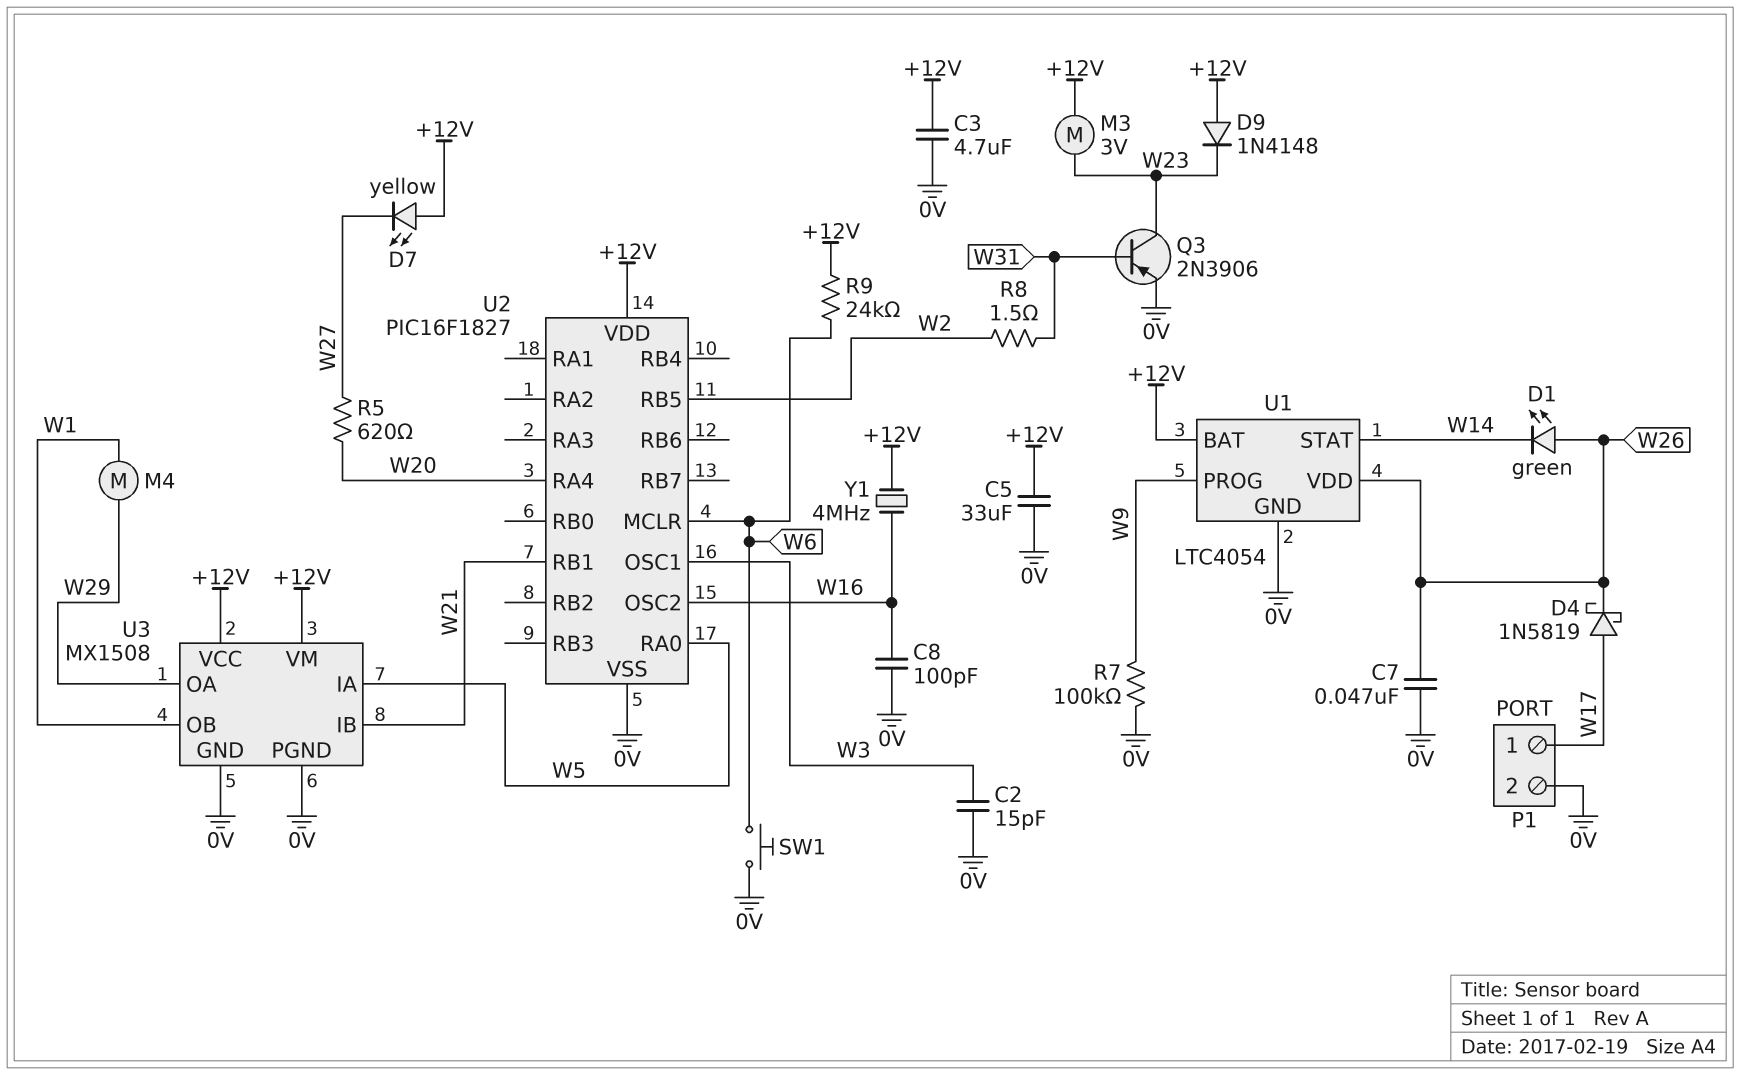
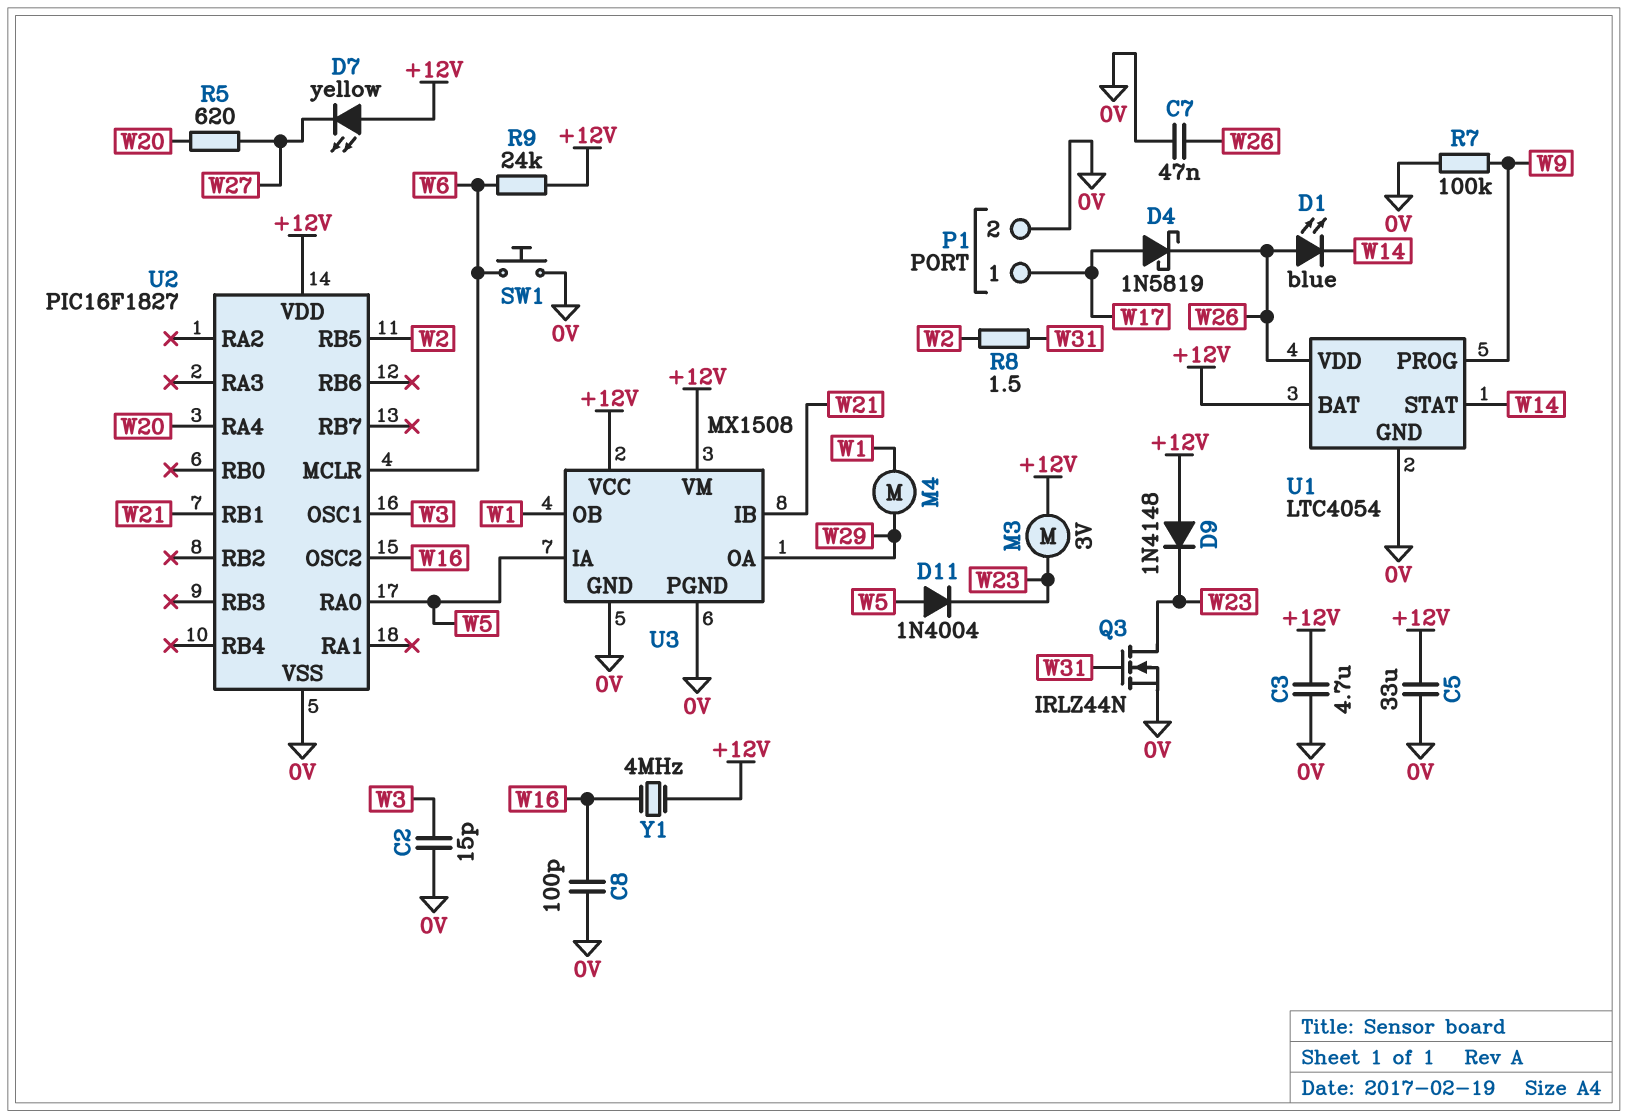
D1: LED green (A W26, K W14) -> LED blue (A W26, K W14)
D11: none -> diode 1N4004 (A W5, K W23)
Q3: PNP 2N3906 (B W31, C W23, E 0V) -> NMOS IRLZ44N (G W31, D W23, S 0V)

